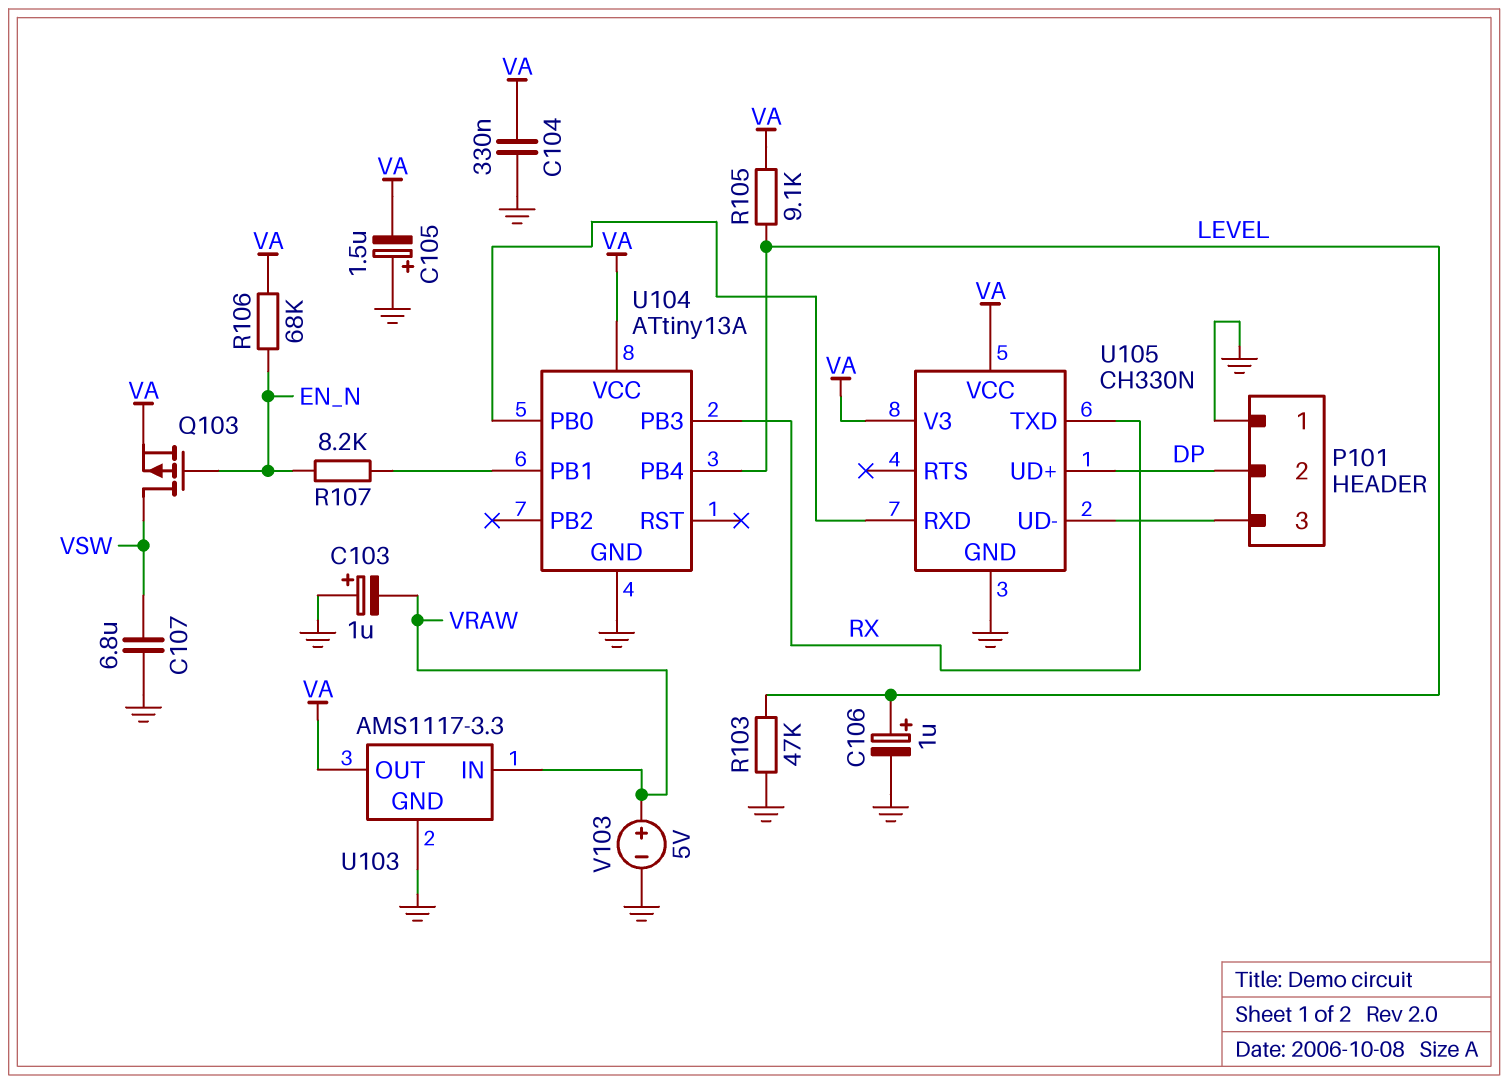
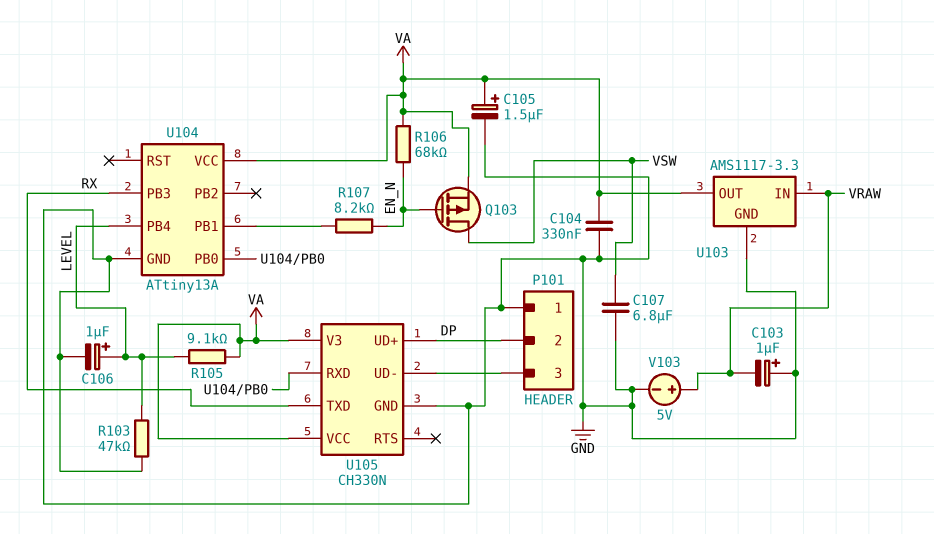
C105: 1.5uF (plus GND, minus VA) -> 1.5uF (plus VA, minus GND)

